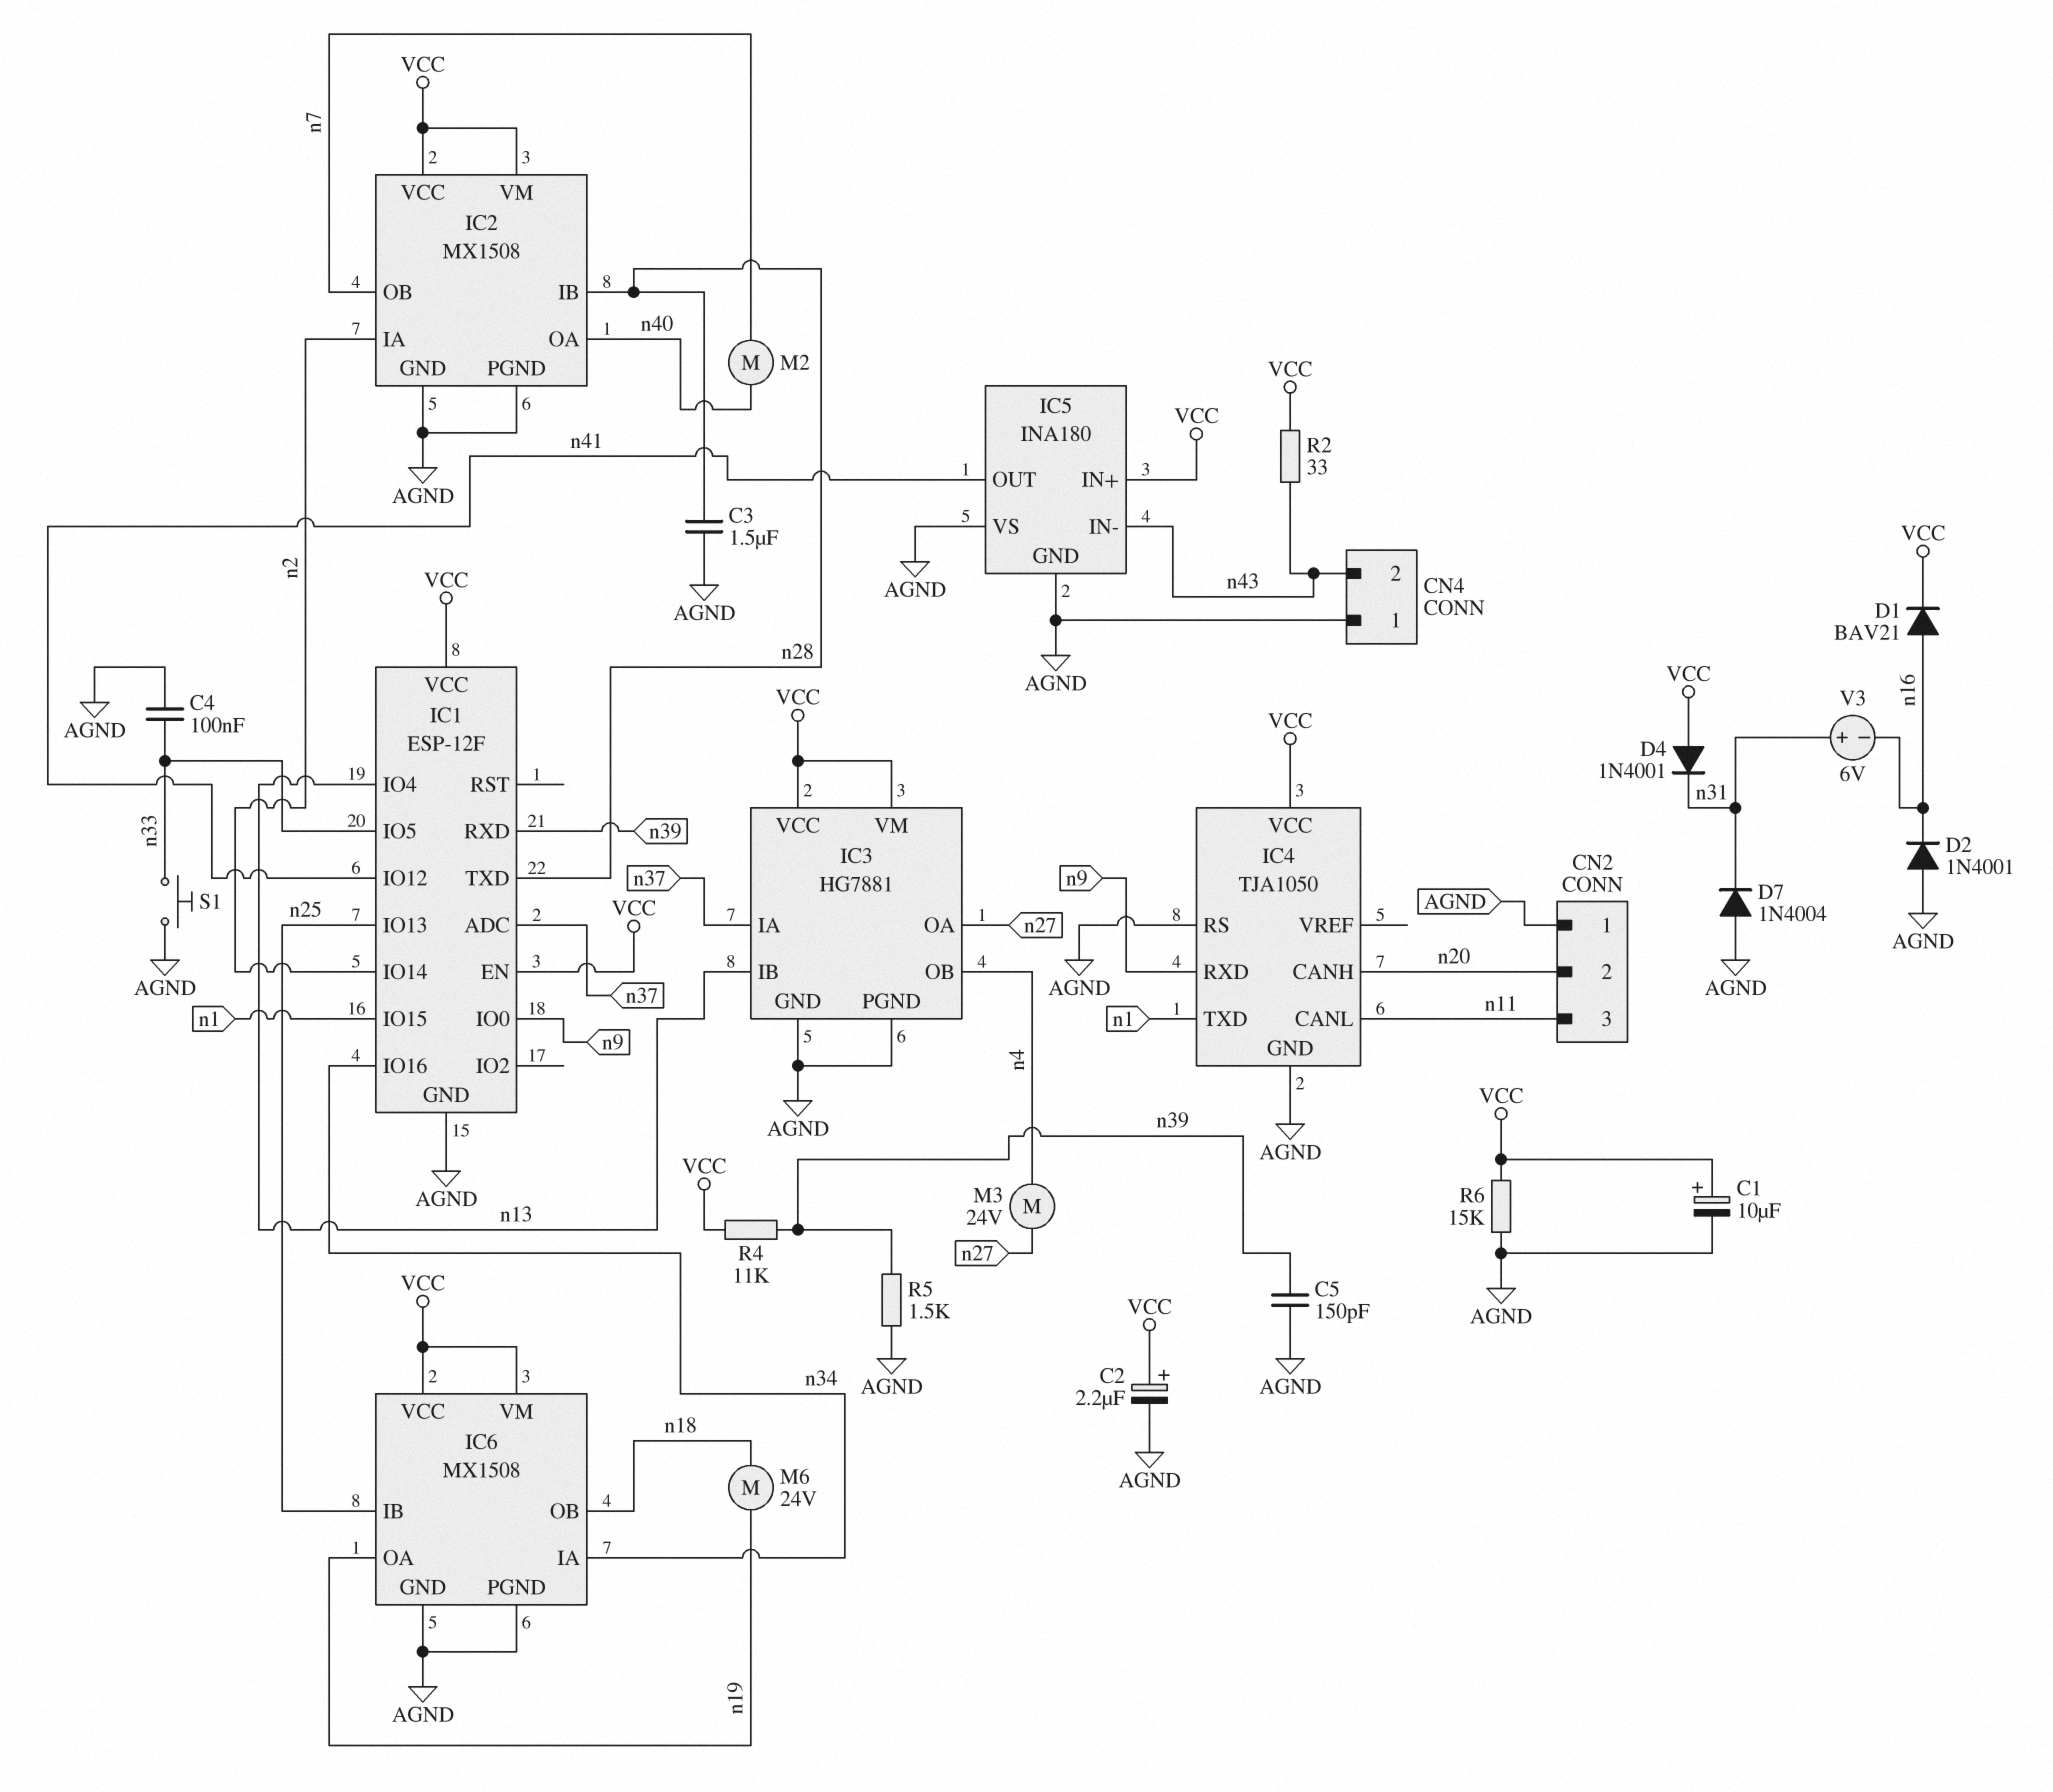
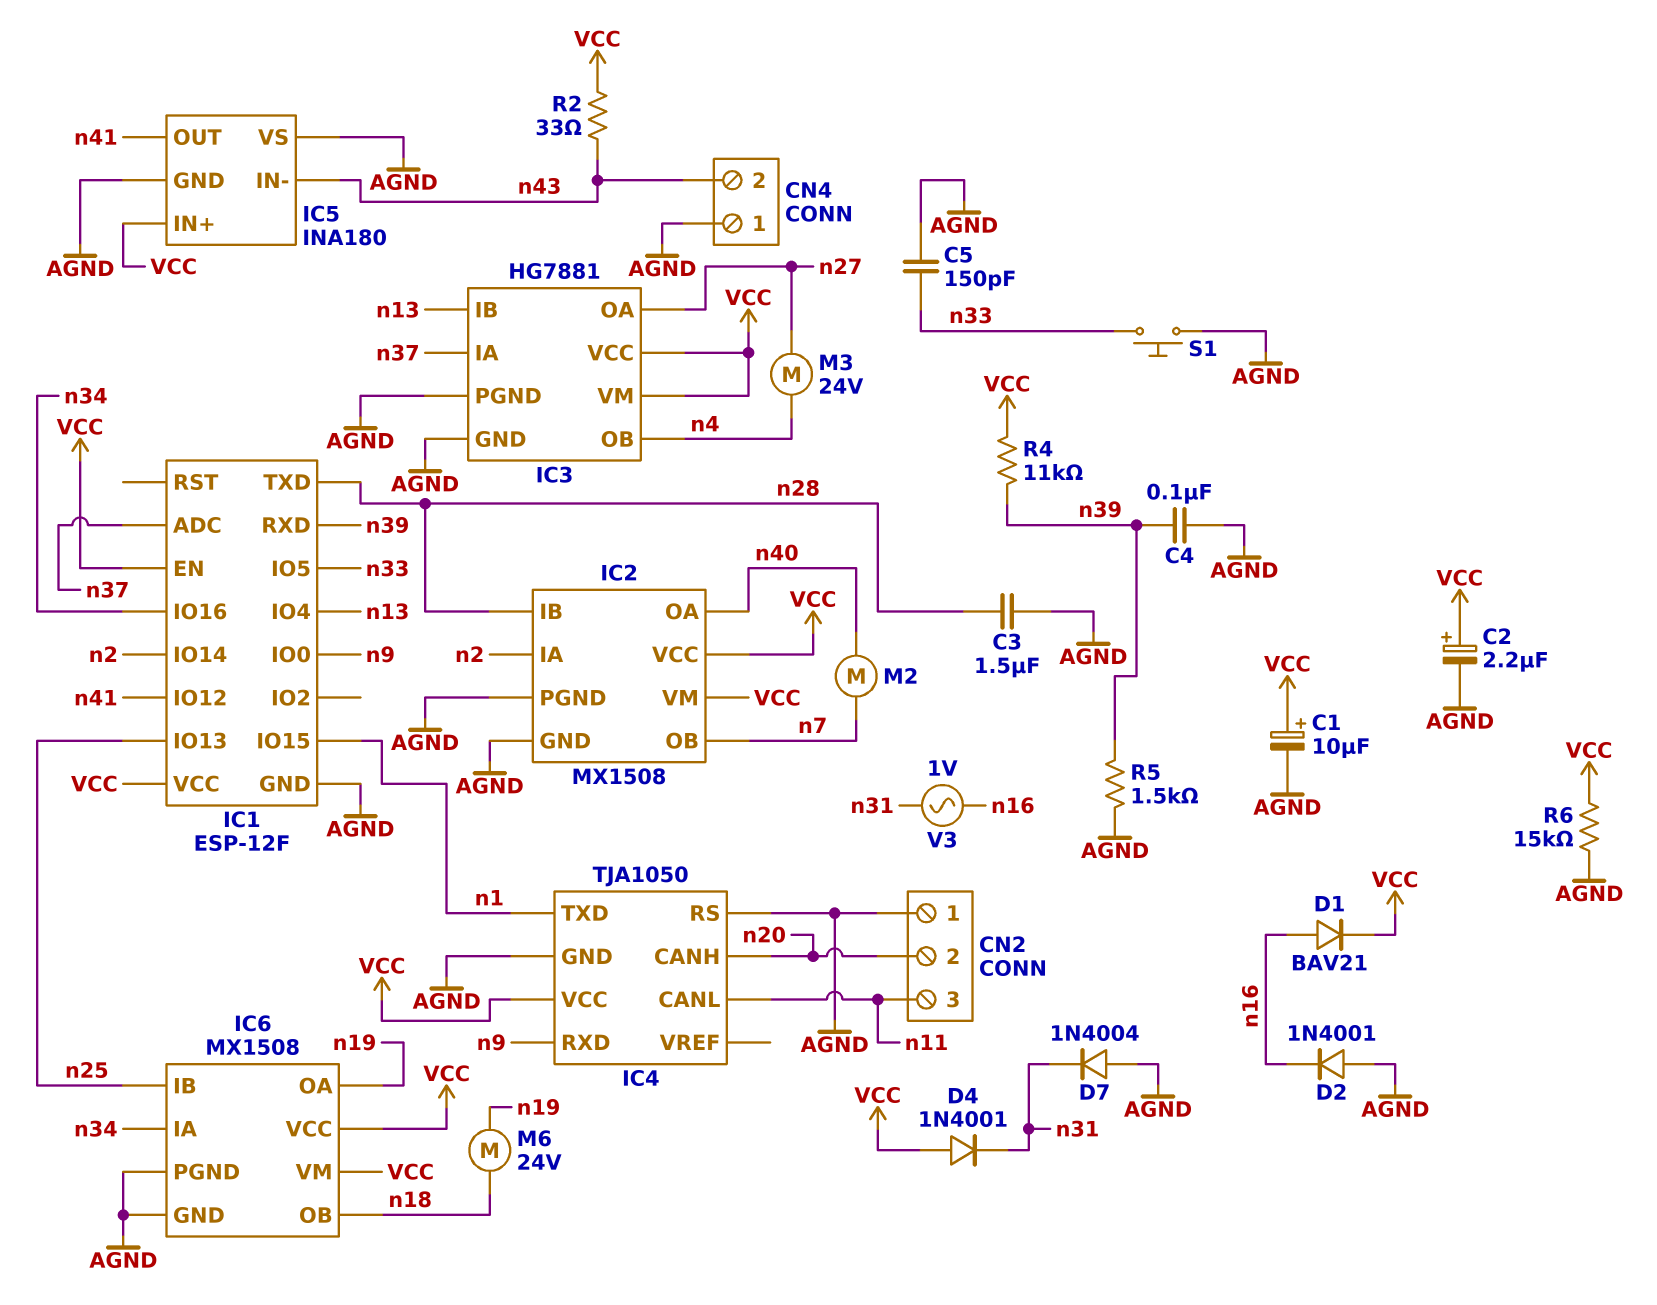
C4: 100nF (AGND, n33) -> 100nF (AGND, n39)
C5: 150pF (AGND, n39) -> 150pF (AGND, n33)
V3: 6V (plus n31, minus n16) -> AC 1V (n16, n31)

